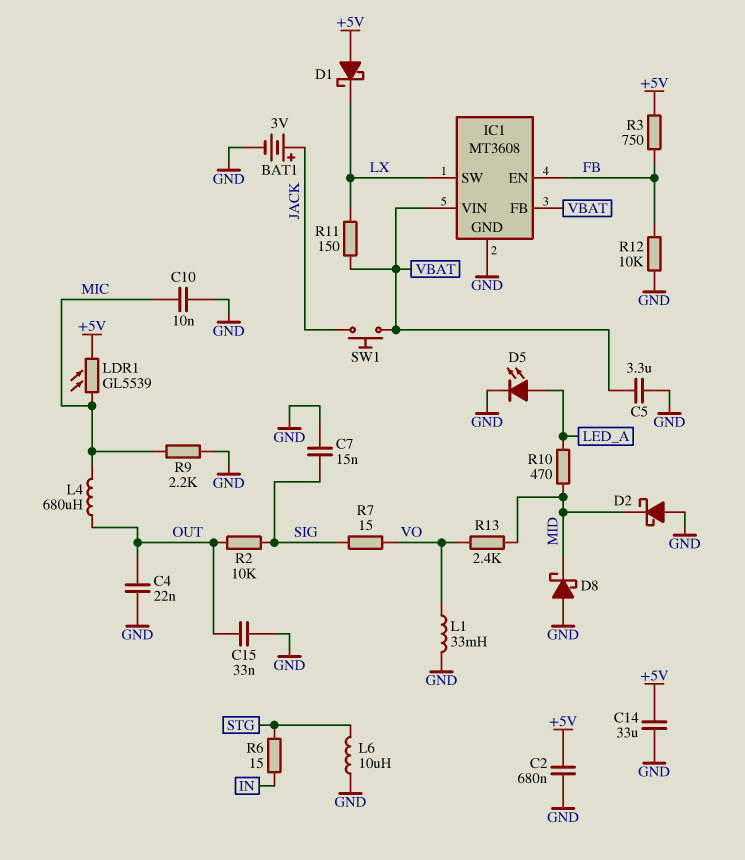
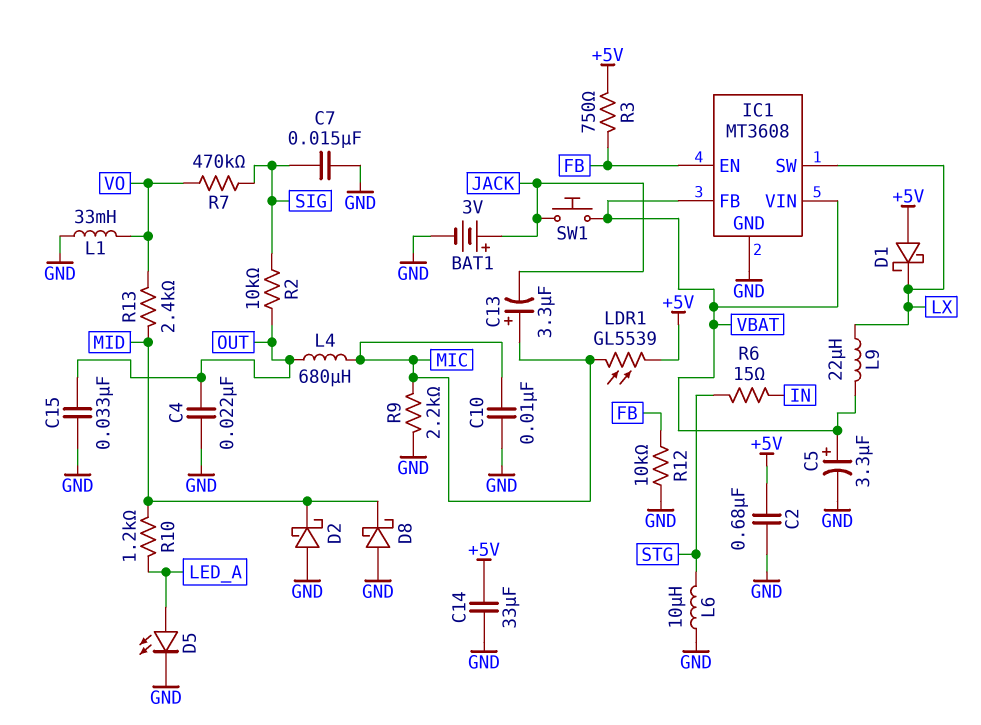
C5: 3.3uF (GND, VBAT) -> 3.3uF (plus VBAT, minus GND)
C13: none -> 3.3uF (plus MIC, minus JACK)
L9: none -> 22uH (LX, VBAT)
R7: 15 (SIG, VO) -> 470k (SIG, VO)
R10: 470 (LED_A, MID) -> 1.2k (LED_A, MID)
R11: 150 (LX, VBAT) -> none

